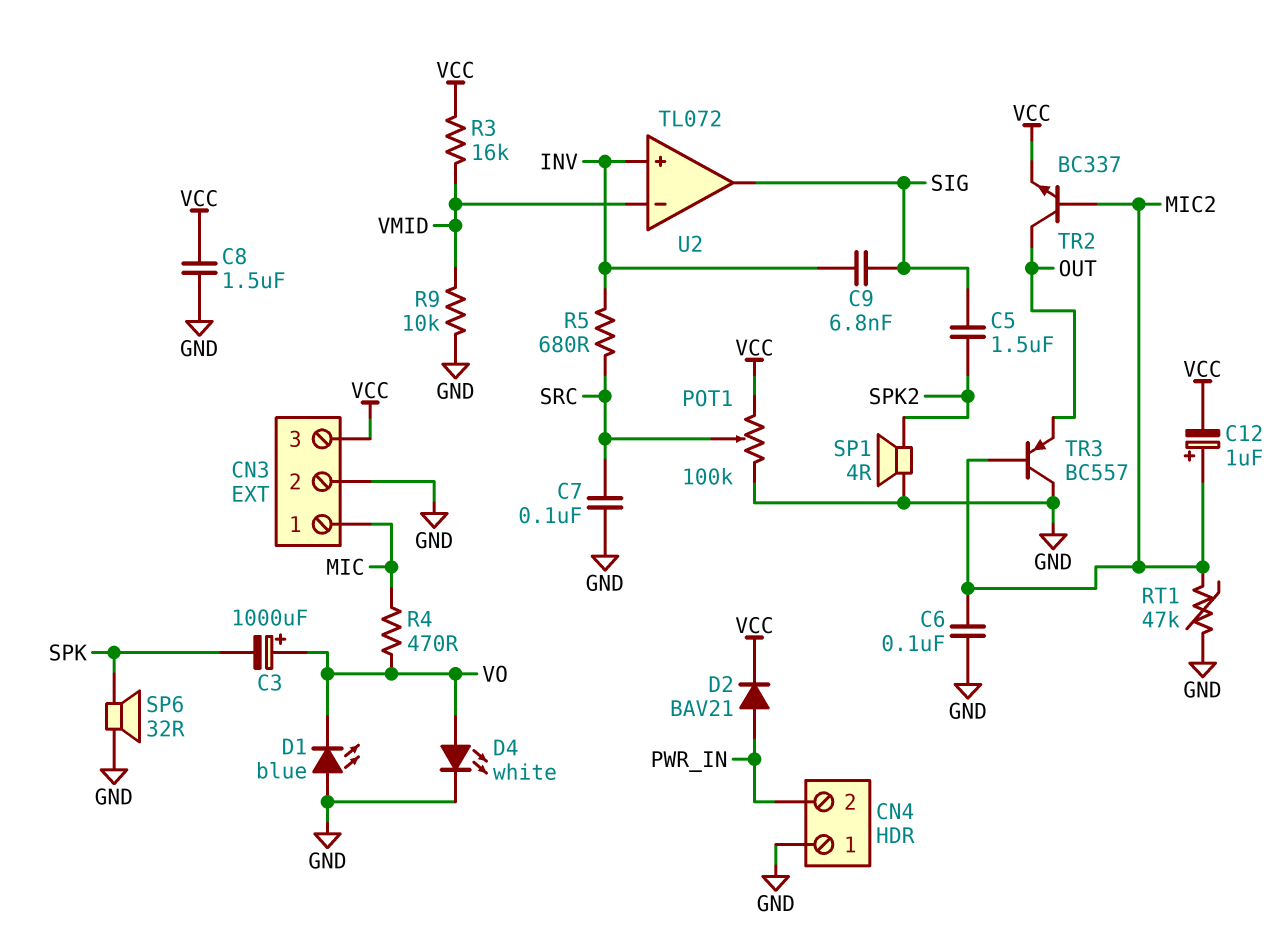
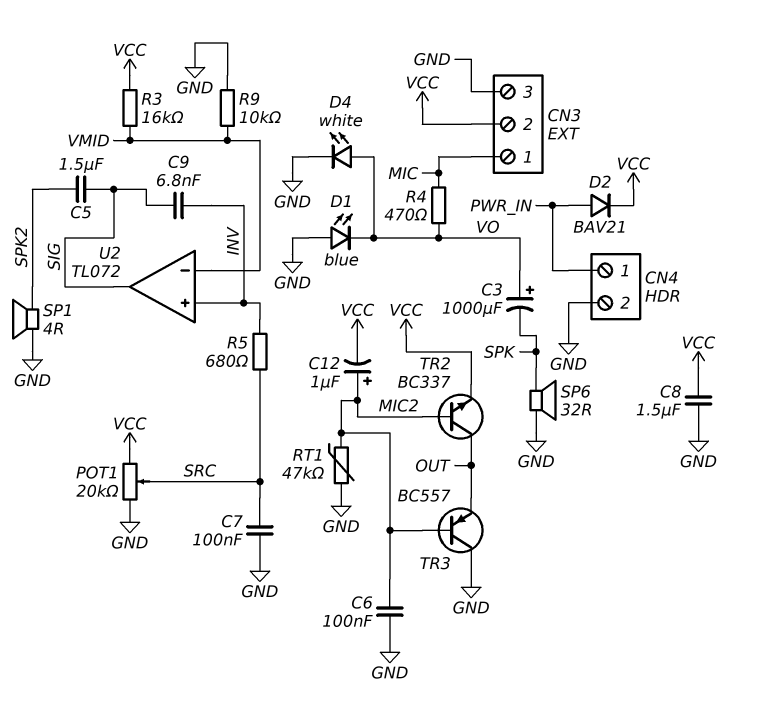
CN3 pin 2: GND -> VCC
CN3 pin 3: VCC -> GND
CN4 pin 1: GND -> PWR_IN
CN4 pin 2: PWR_IN -> GND
POT1: 100k (GND, VCC, wiper SRC) -> 20k (GND, VCC, wiper SRC)

